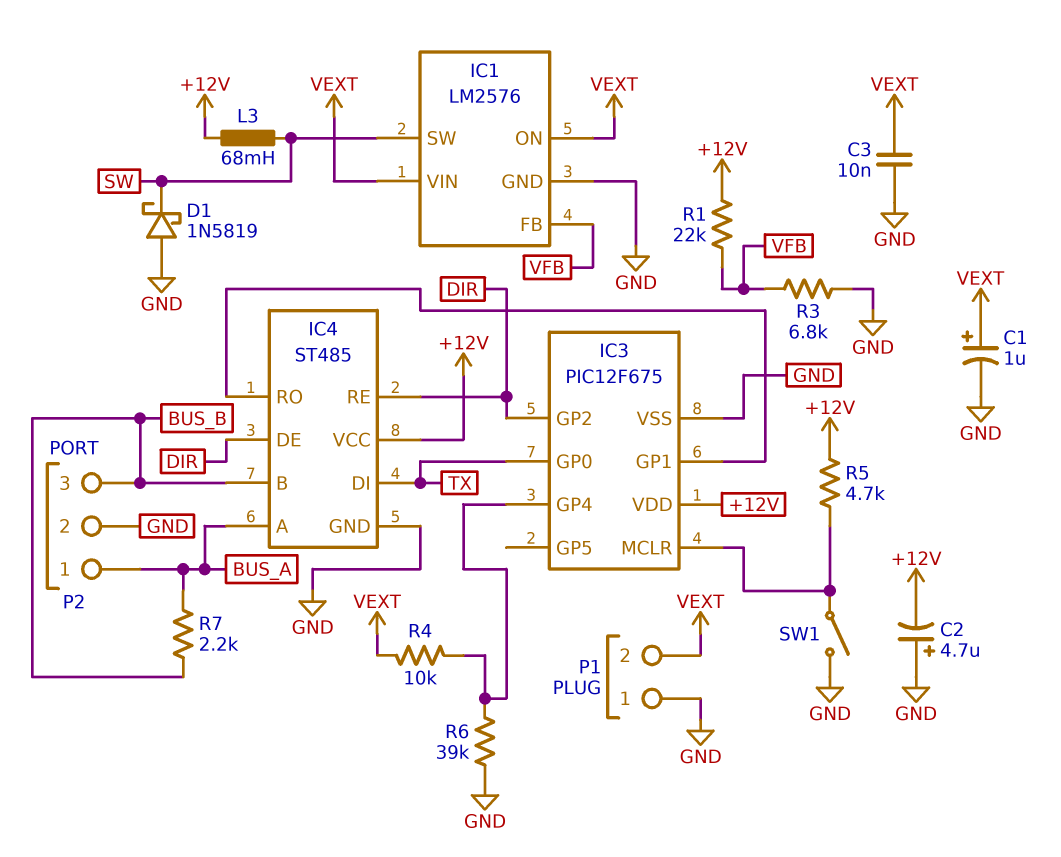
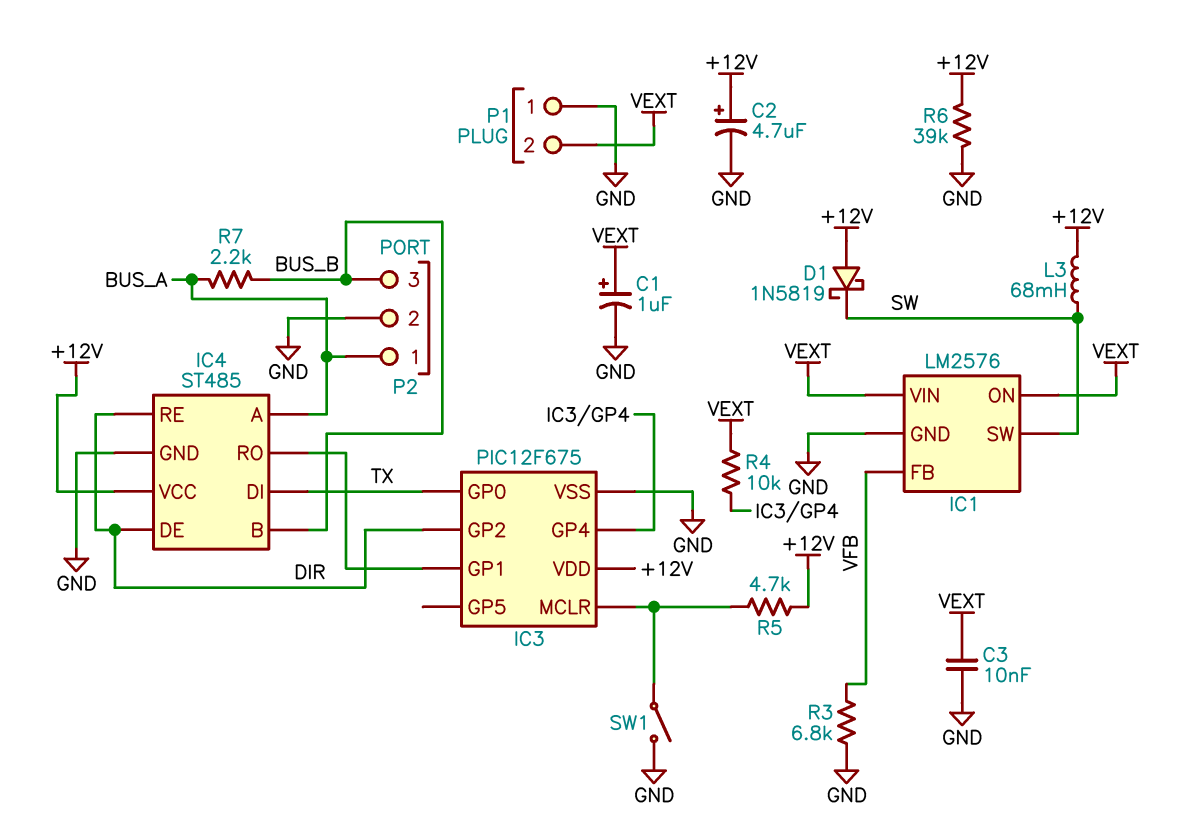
C2: 4.7uF (plus GND, minus +12V) -> 4.7uF (plus +12V, minus GND)
D1: schottky 1N5819 (A GND, K SW) -> schottky 1N5819 (A +12V, K SW)
R1: 22k (+12V, VFB) -> none
R6: 39k (GND, IC3/GP4) -> 39k (+12V, GND)

